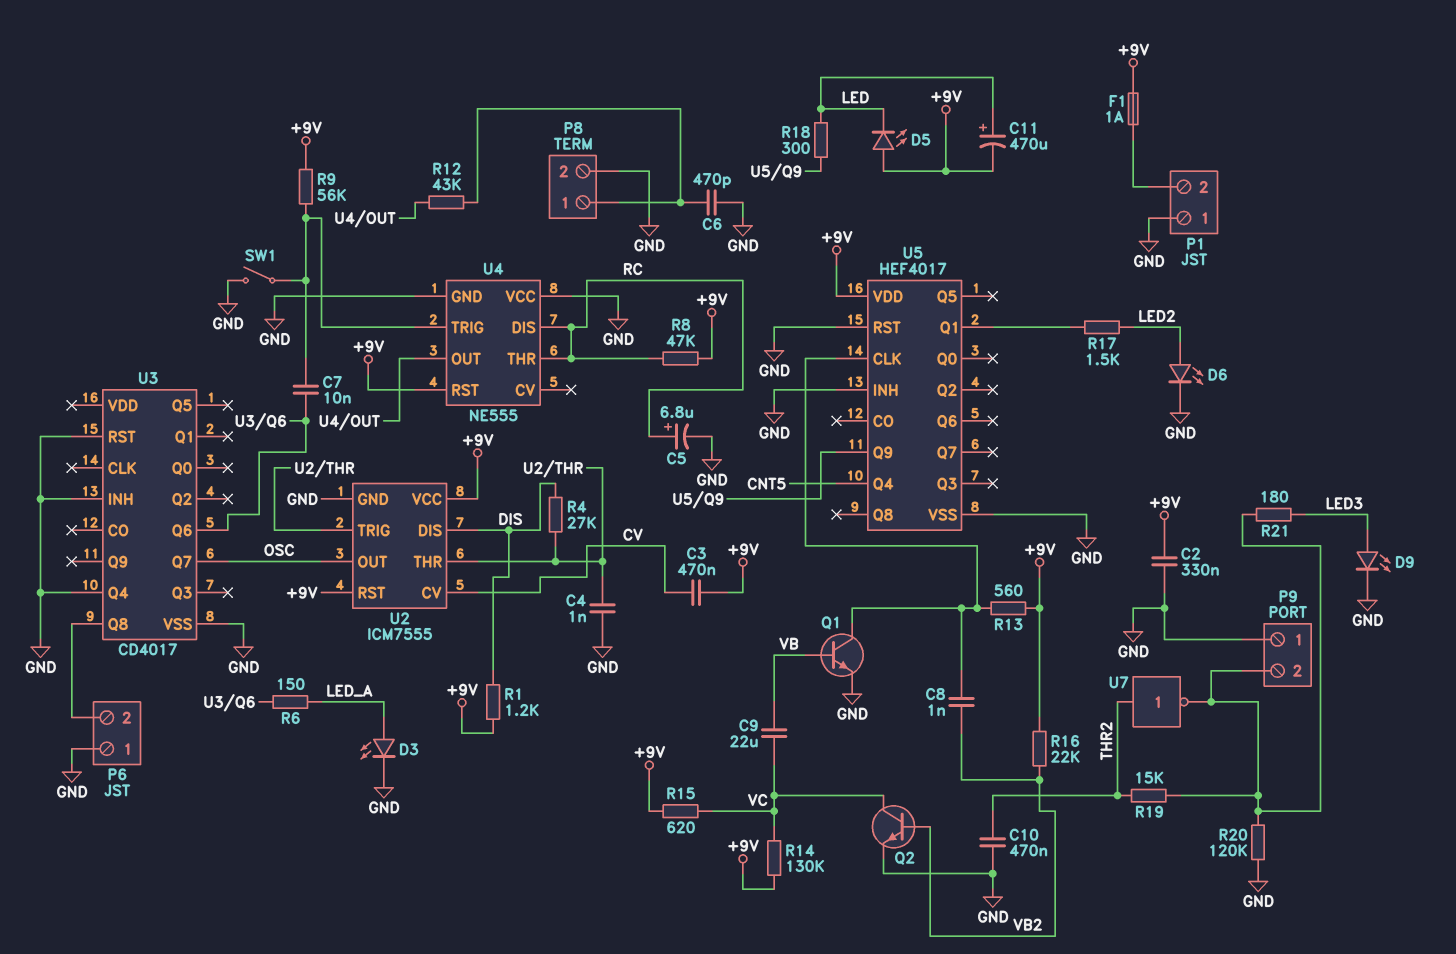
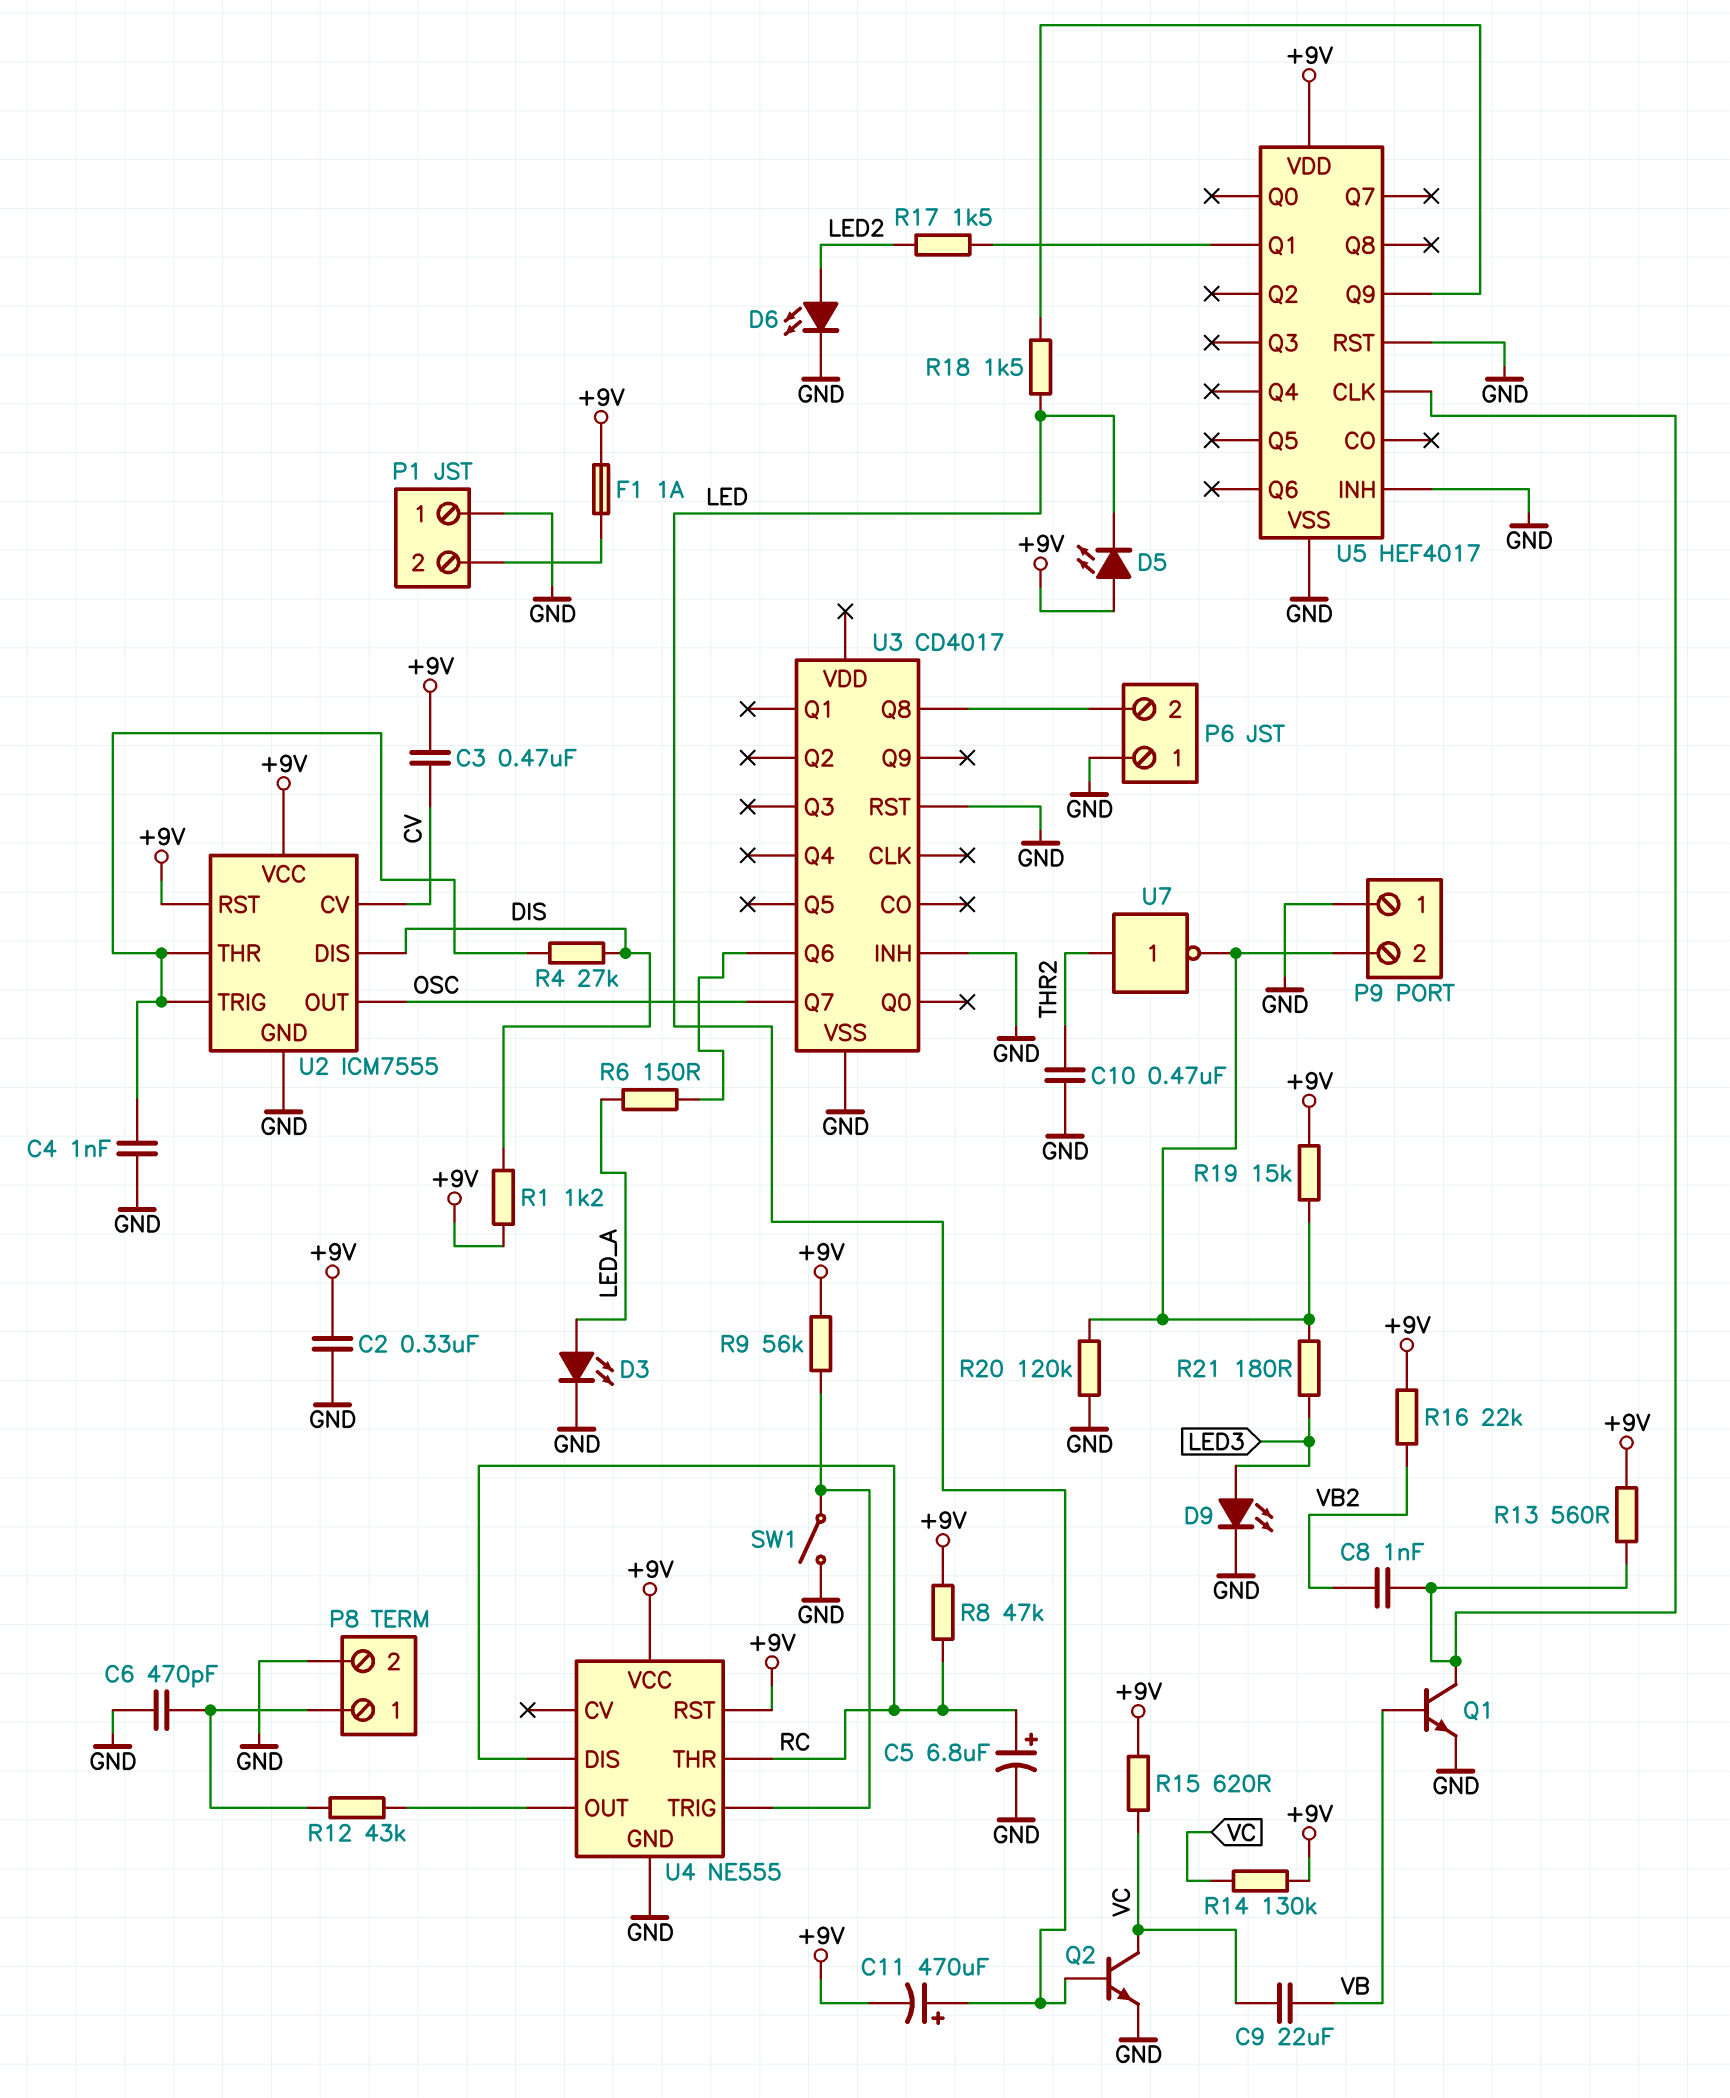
C7: 10nF (U3/Q6, U4/TRIG) -> none
Q2: NPN (B VB2, C VC, E GND) -> NPN (B LED, C VC, E GND)
R18: 300 (LED, U5/Q9) -> 1.5k (LED, U5/Q9)
R19: 15k (P9/2, THR2) -> 15k (+9V, P9/2)
U3 pin Q4: GND -> none
U4 pin VCC: GND -> +9V
U5 pin Q4: CNT5 -> none

